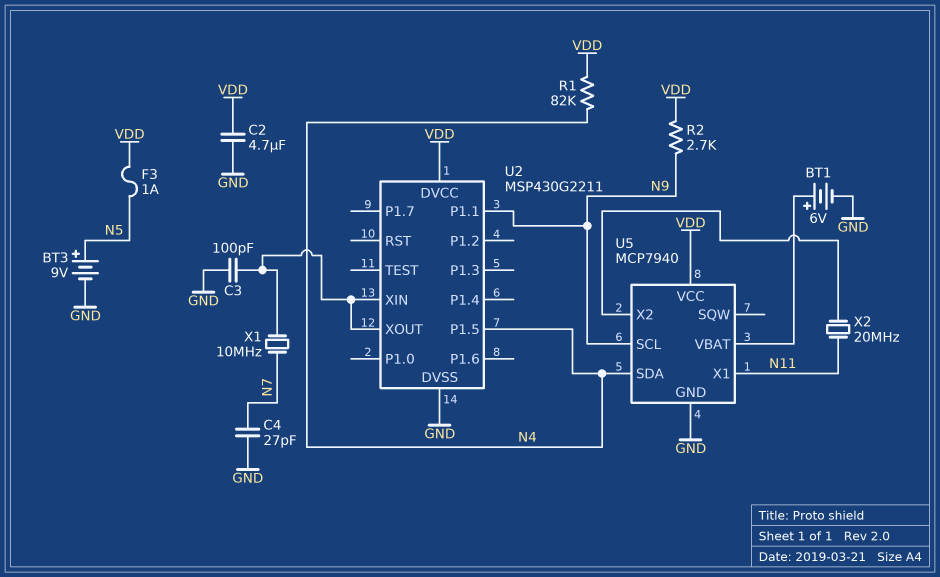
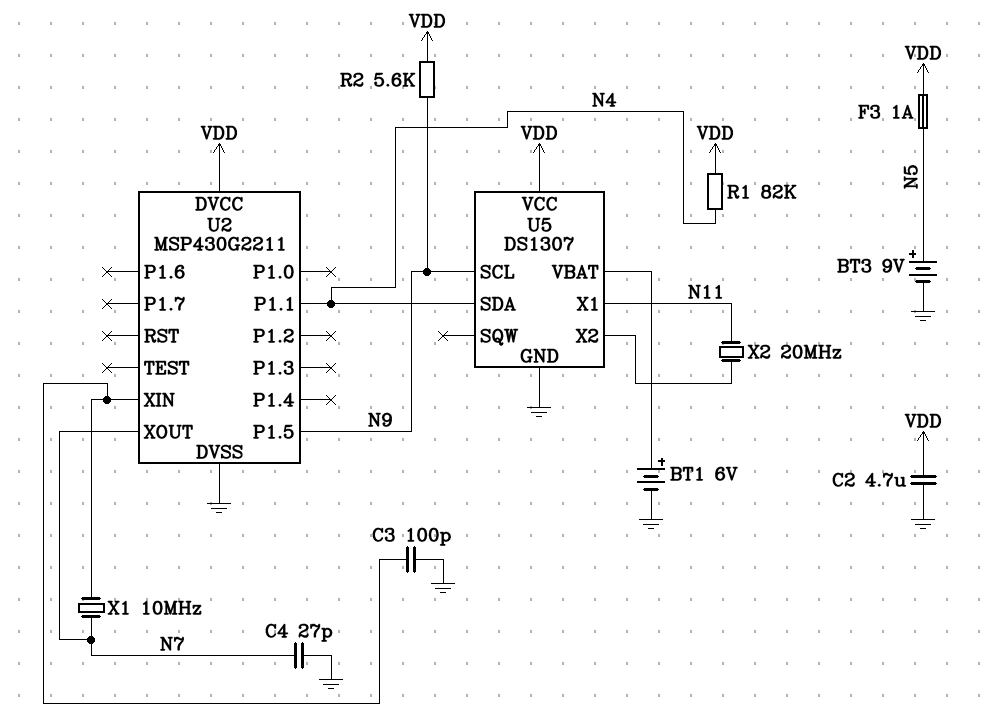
R2: 2.7k (N9, VDD) -> 5.6k (N9, VDD)
U2 pin P1.1: N9 -> N4
U2 pin P1.5: N4 -> N9
U2 pin XOUT: U2/XIN -> N7
U5: MCP7940 -> DS1307

